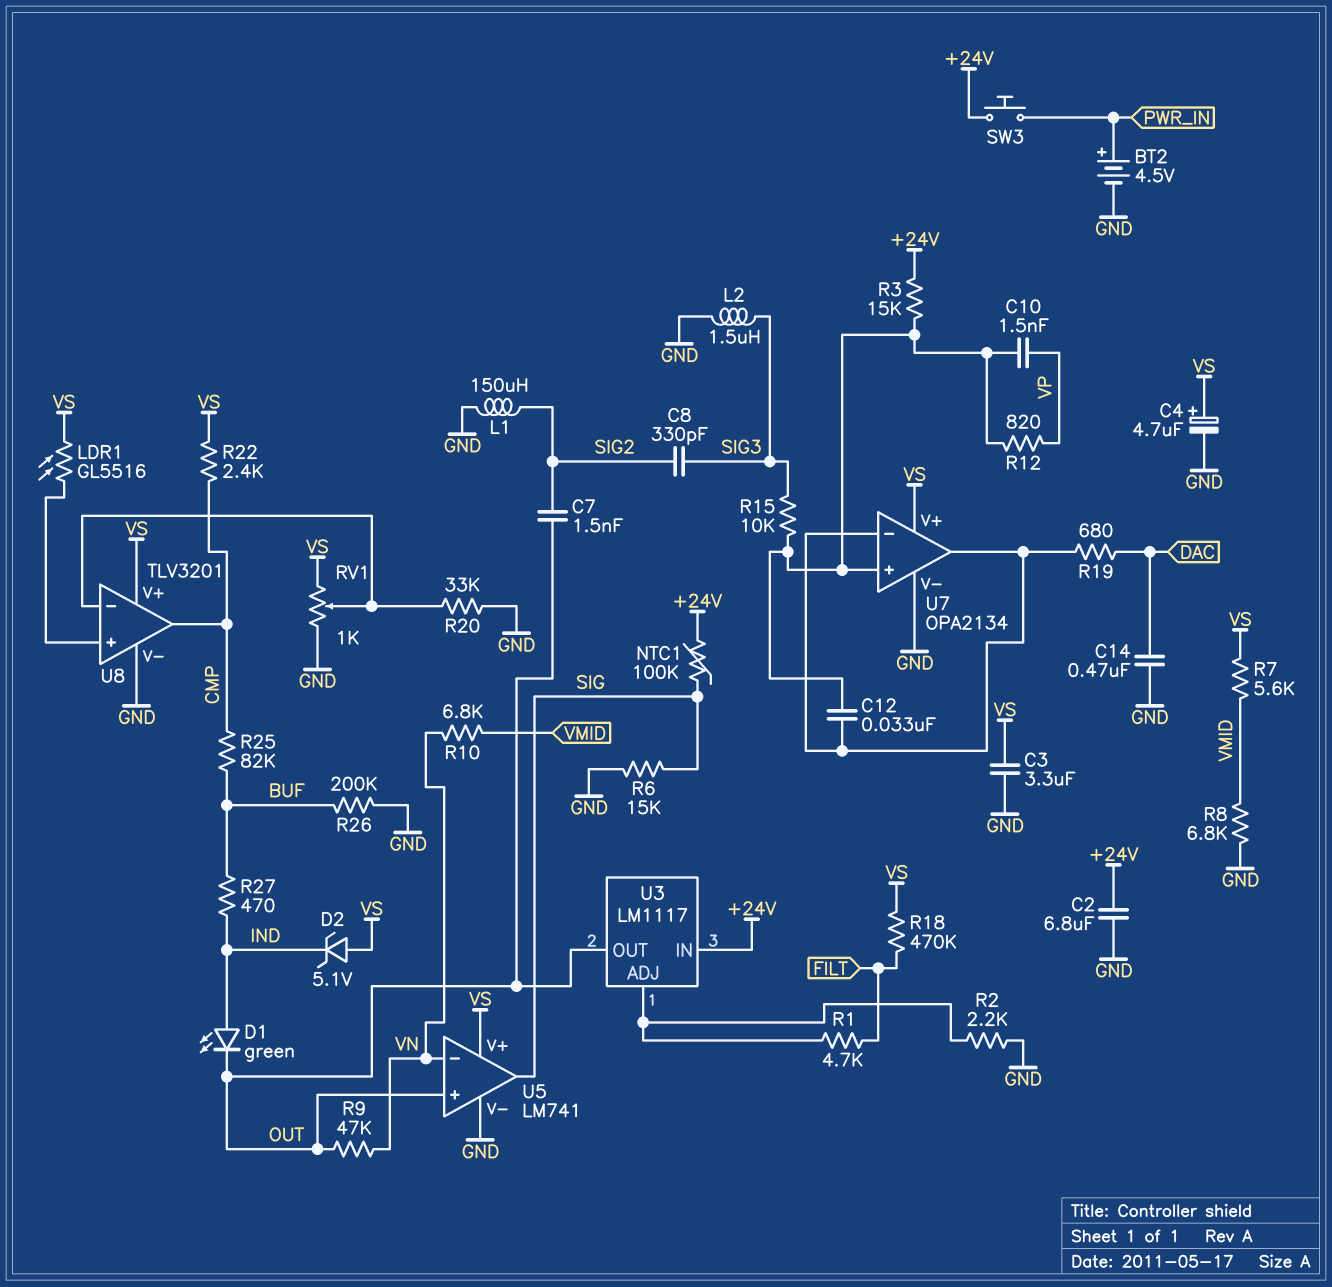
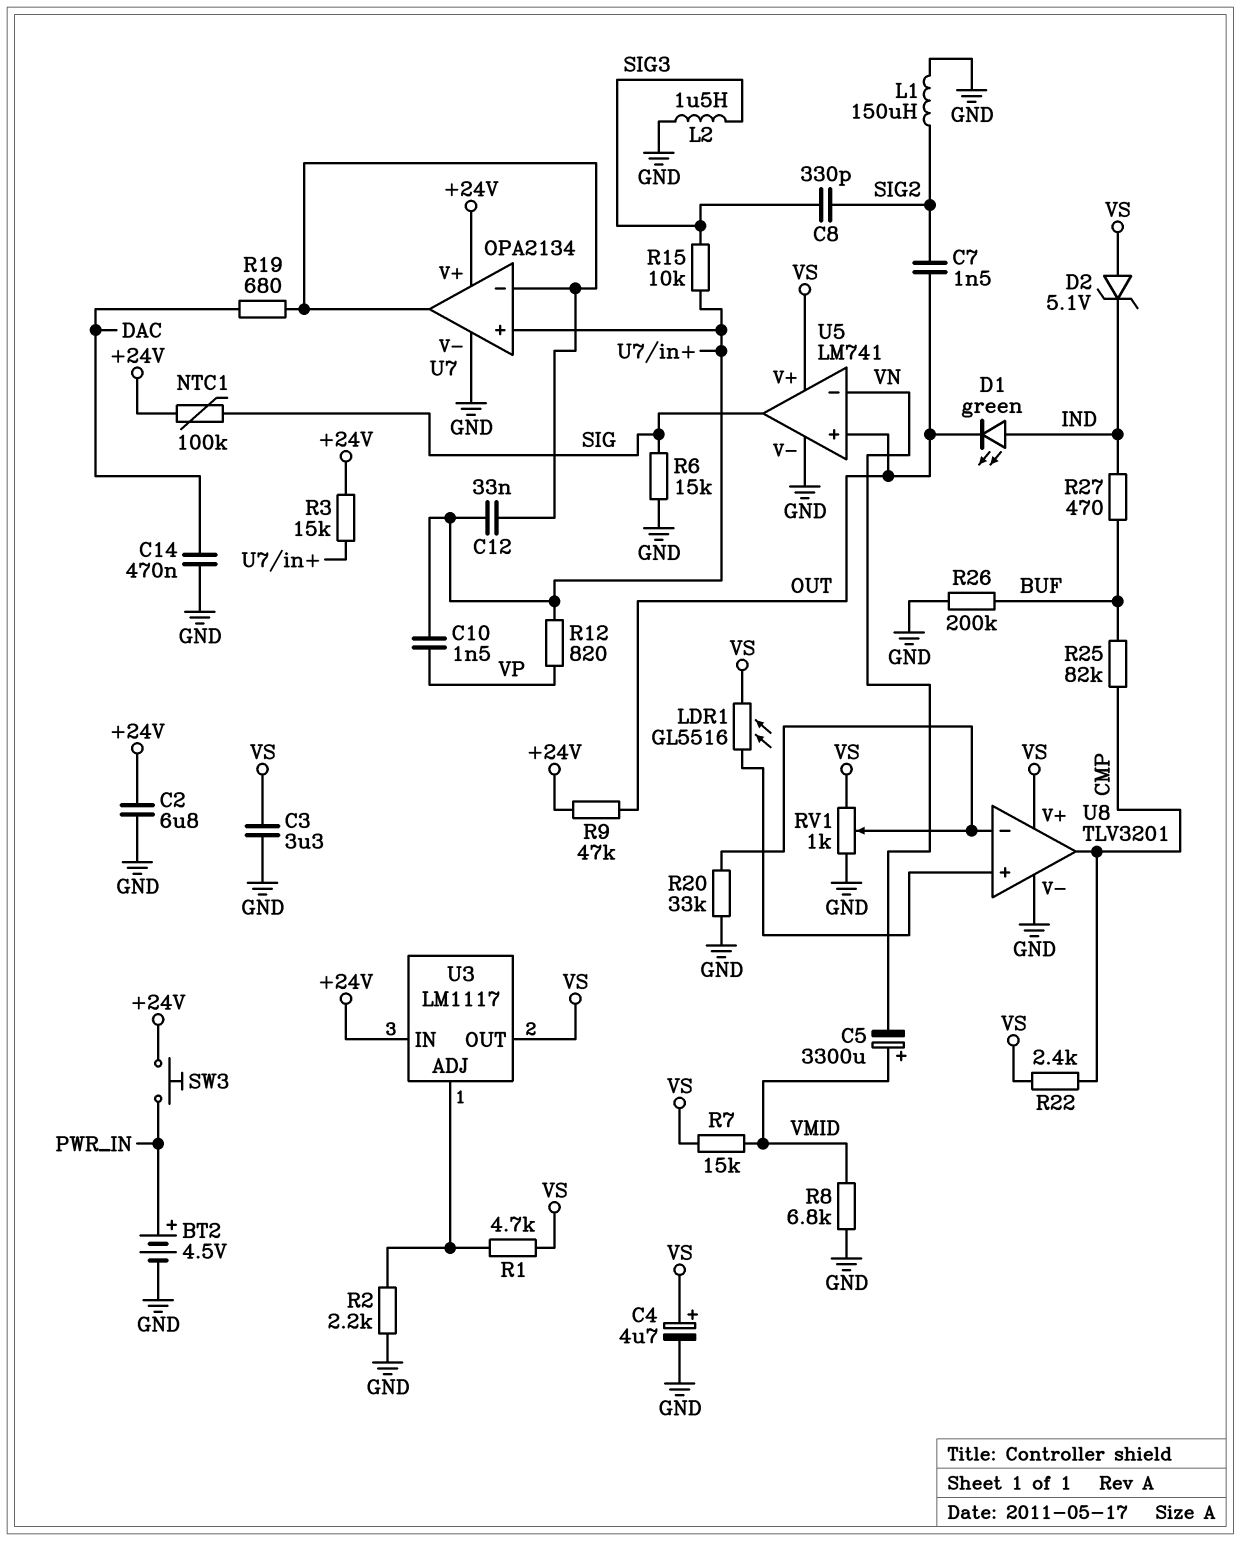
C5: none -> 3300uF (plus VMID, minus VN)
R1: 4.7k (FILT, U3/ADJ) -> 4.7k (U3/ADJ, VS)
R7: 5.6k (VMID, VS) -> 15k (VMID, VS)
R9: 47k (OUT, VN) -> 47k (+24V, OUT)
R10: 6.8k (VMID, VN) -> none
R18: 470k (FILT, VS) -> none
U3 pin OUT: OUT -> VS
U7 pin V+: VS -> +24V

